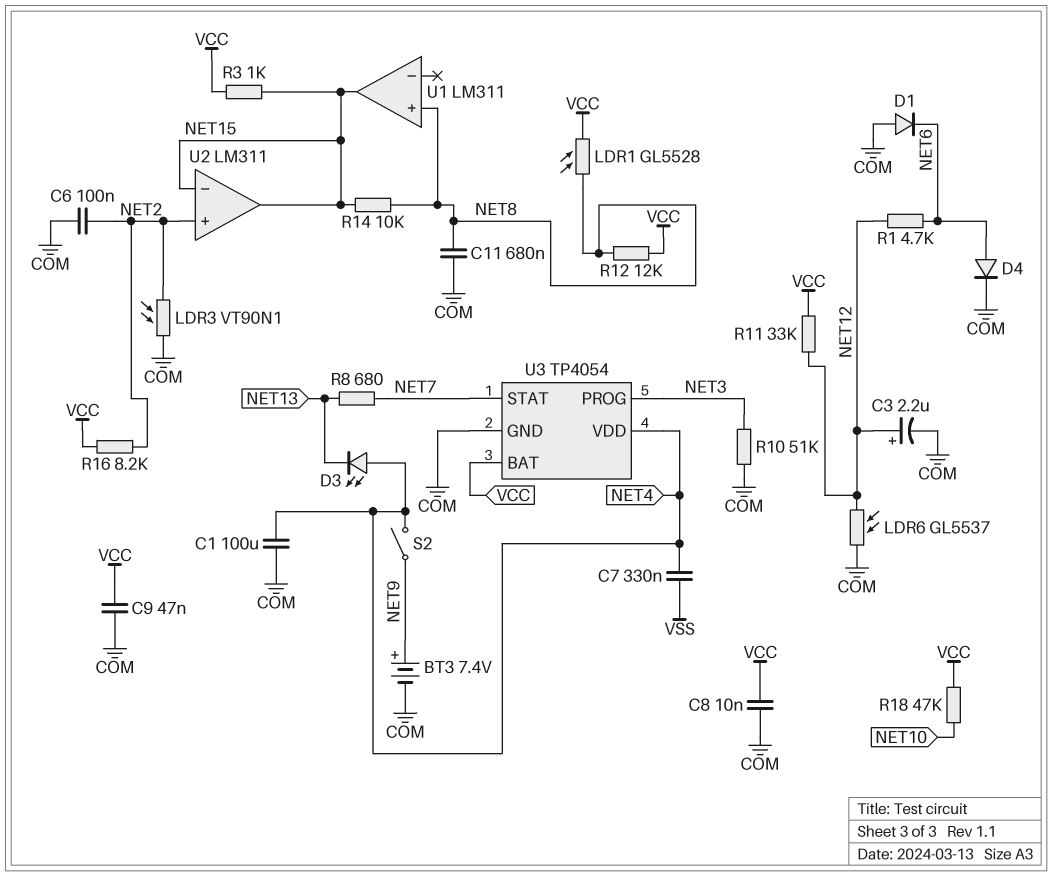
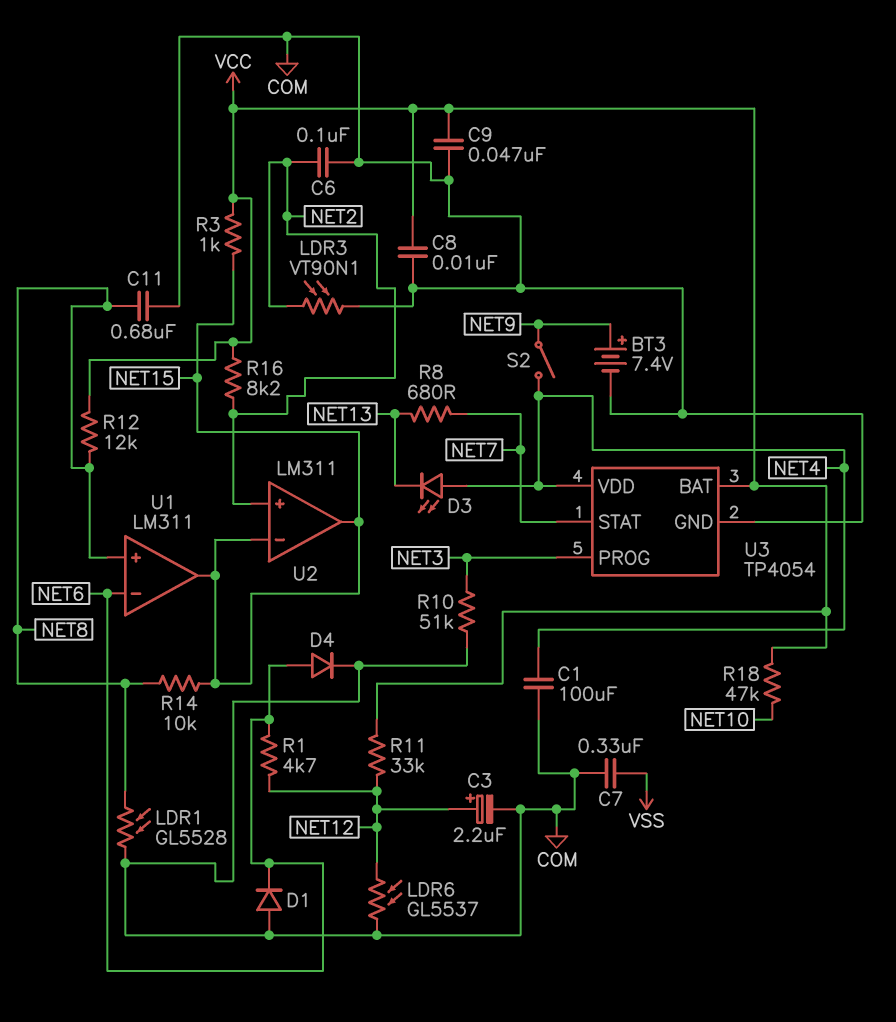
C7: 330nF (NET4, VSS) -> 330nF (COM, VSS)
LDR1: GL5528 (NET8, VCC) -> GL5528 (COM, NET8)
U1 pin in-: none -> NET6

